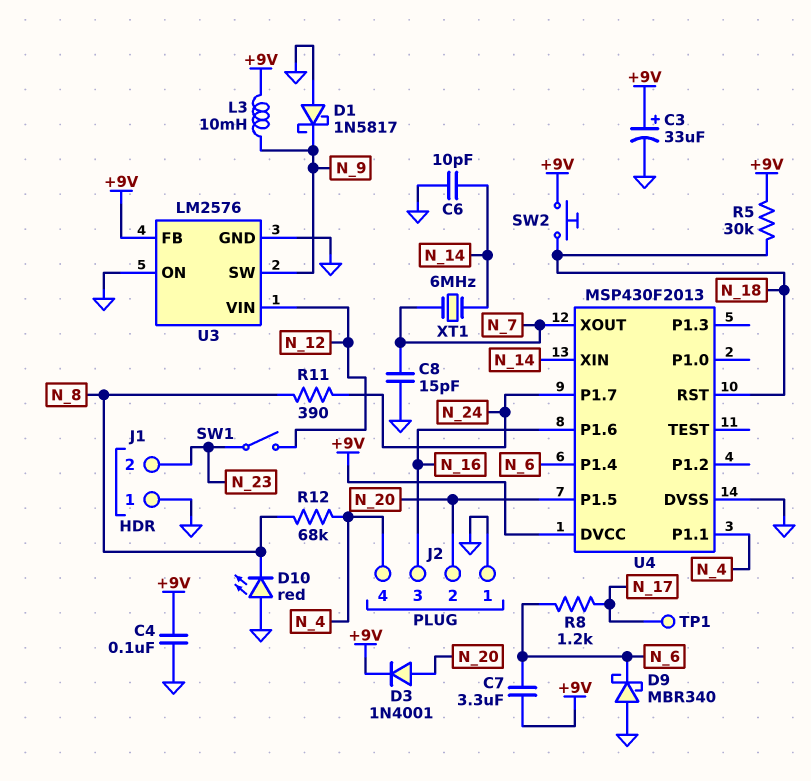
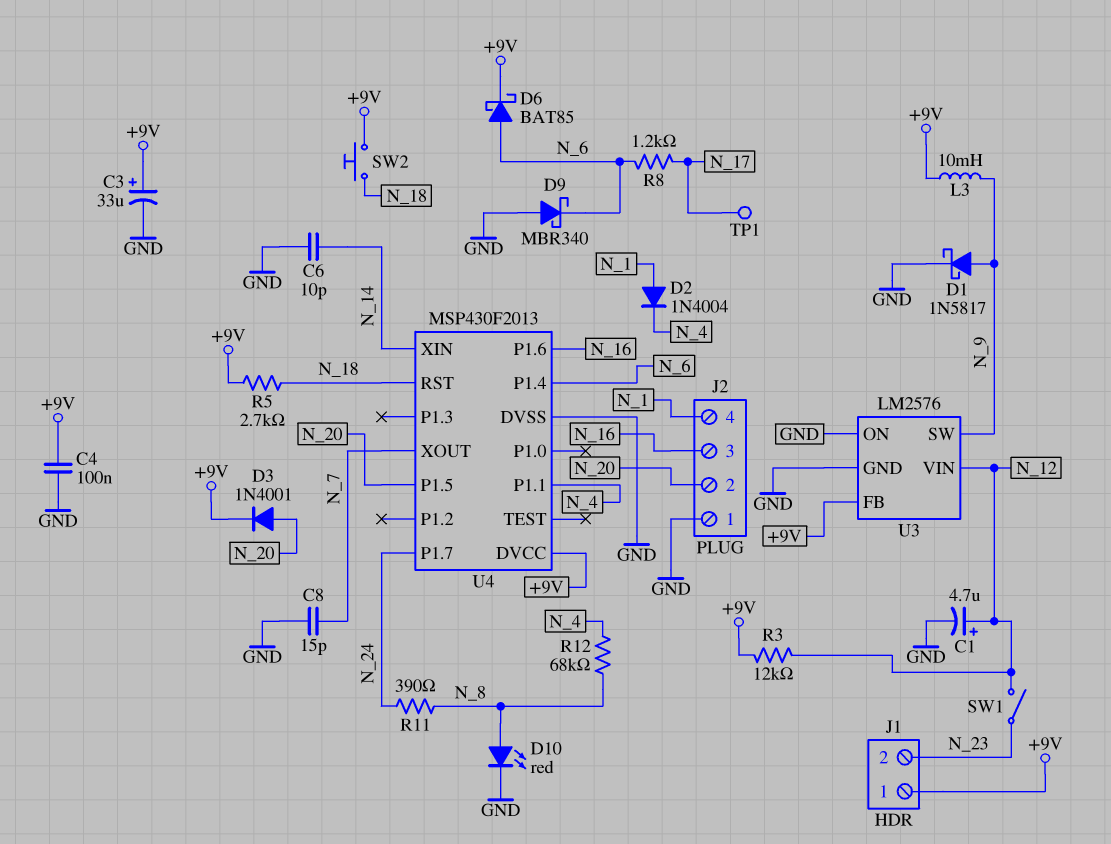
C1: none -> 4.7uF (plus N_12, minus GND)
C7: 3.3uF (+9V, N_6) -> none
D1: schottky 1N5817 (A GND, K N_9) -> schottky 1N5817 (A N_9, K GND)
D2: none -> diode 1N4004 (A N_1, K N_4)
D6: none -> schottky BAT85 (A N_6, K +9V)
D10: LED red (A GND, K N_8) -> LED red (A N_8, K GND)
J1 pin 1: GND -> +9V
J2 pin 4: N_4 -> N_1
R3: none -> 12k (+9V, N_12)
R5: 30k (+9V, N_18) -> 2.7k (+9V, N_18)
XT1: 6MHz (N_7, N_14) -> none

